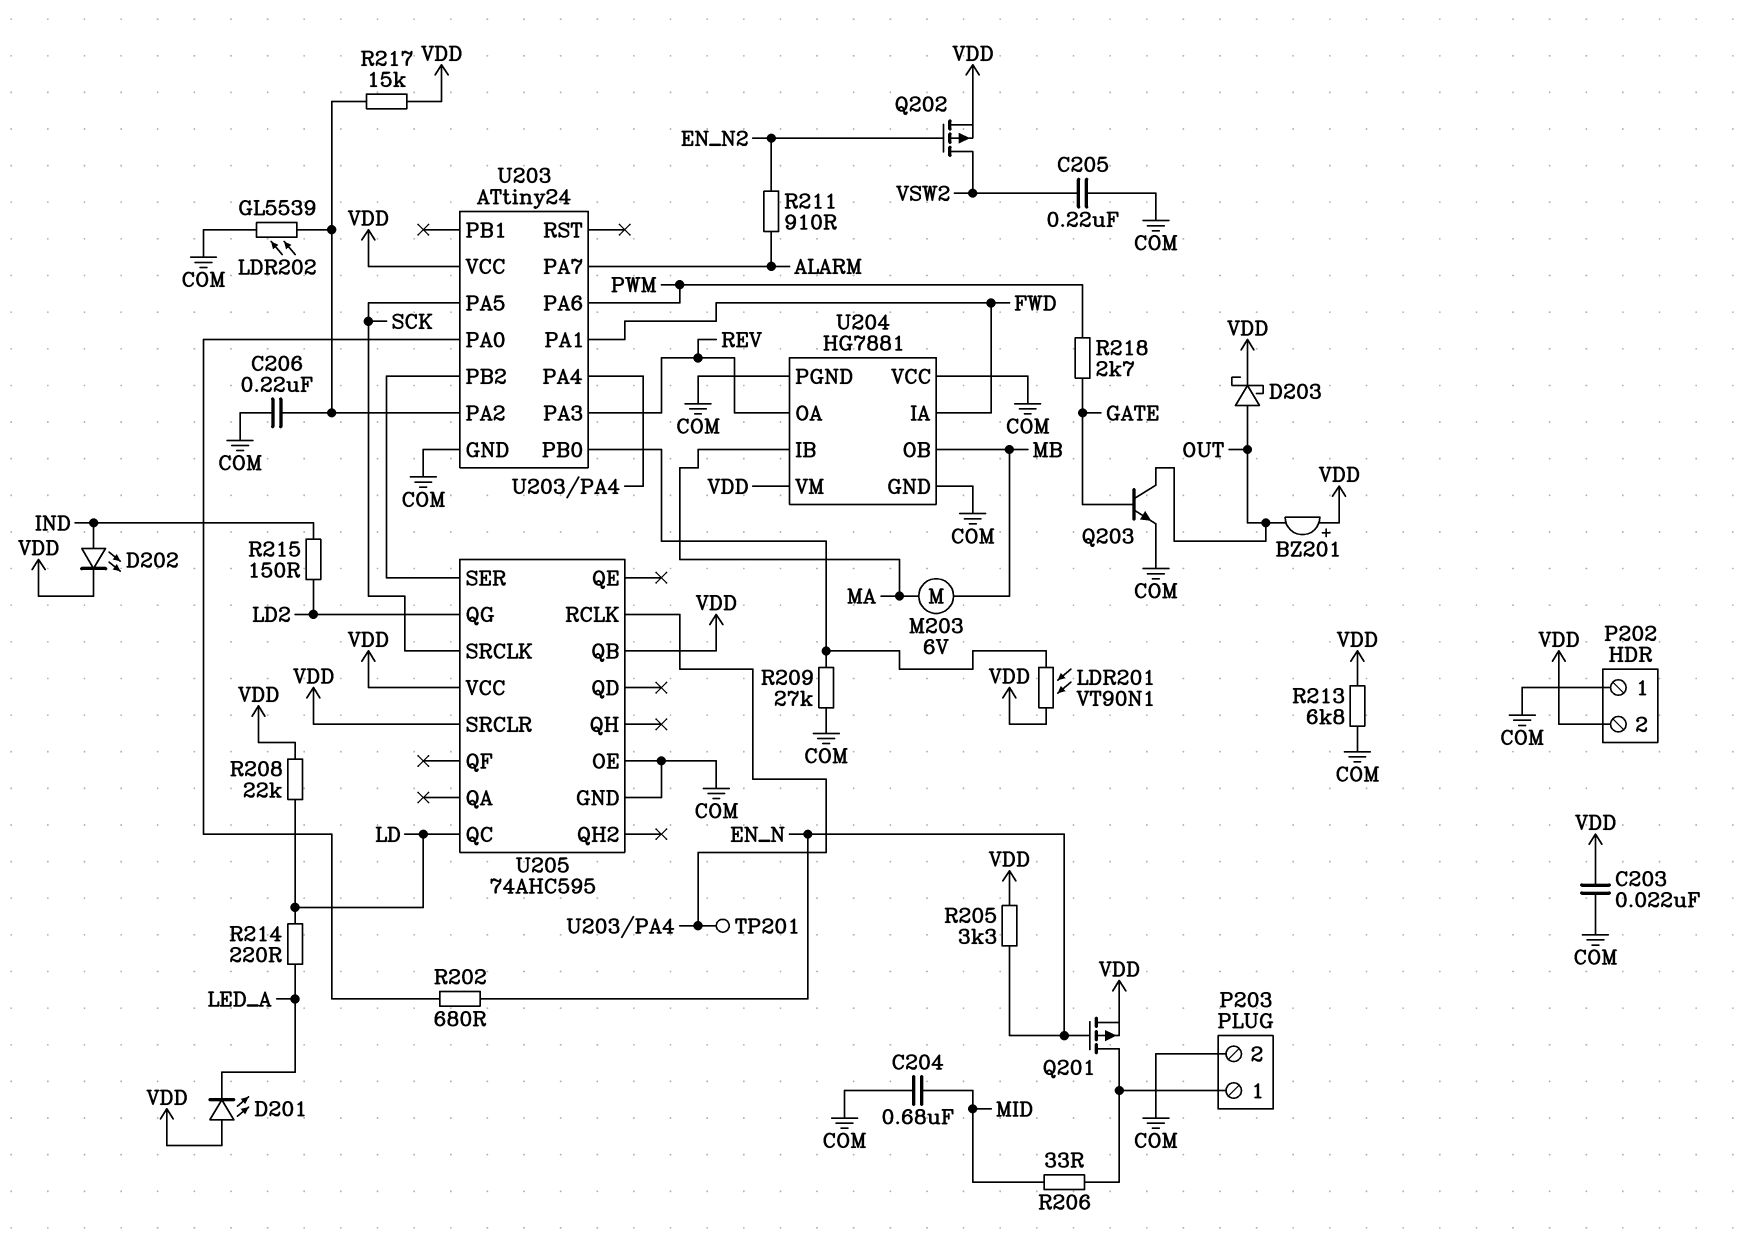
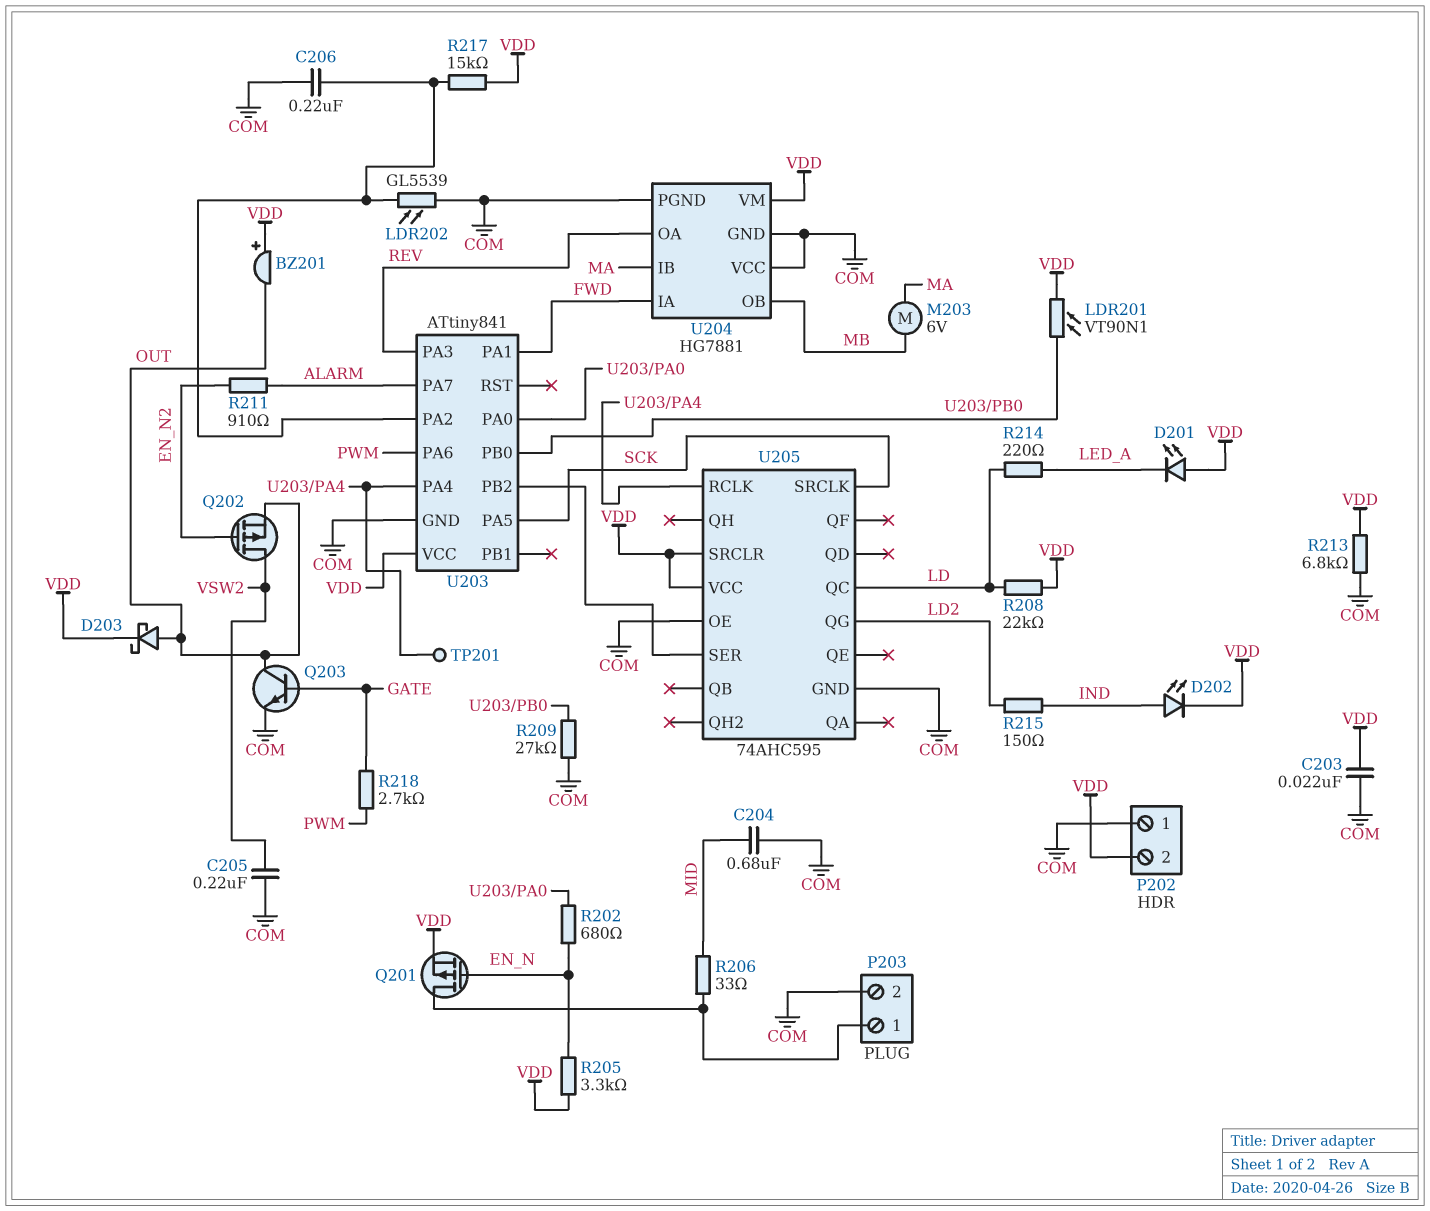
Q202: PMOS (G EN_N2, D VSW2, S VDD) -> PMOS (G EN_N2, D VSW2, S OUT)
U203: ATtiny24 -> ATtiny841
U205 pin QB: VDD -> none

